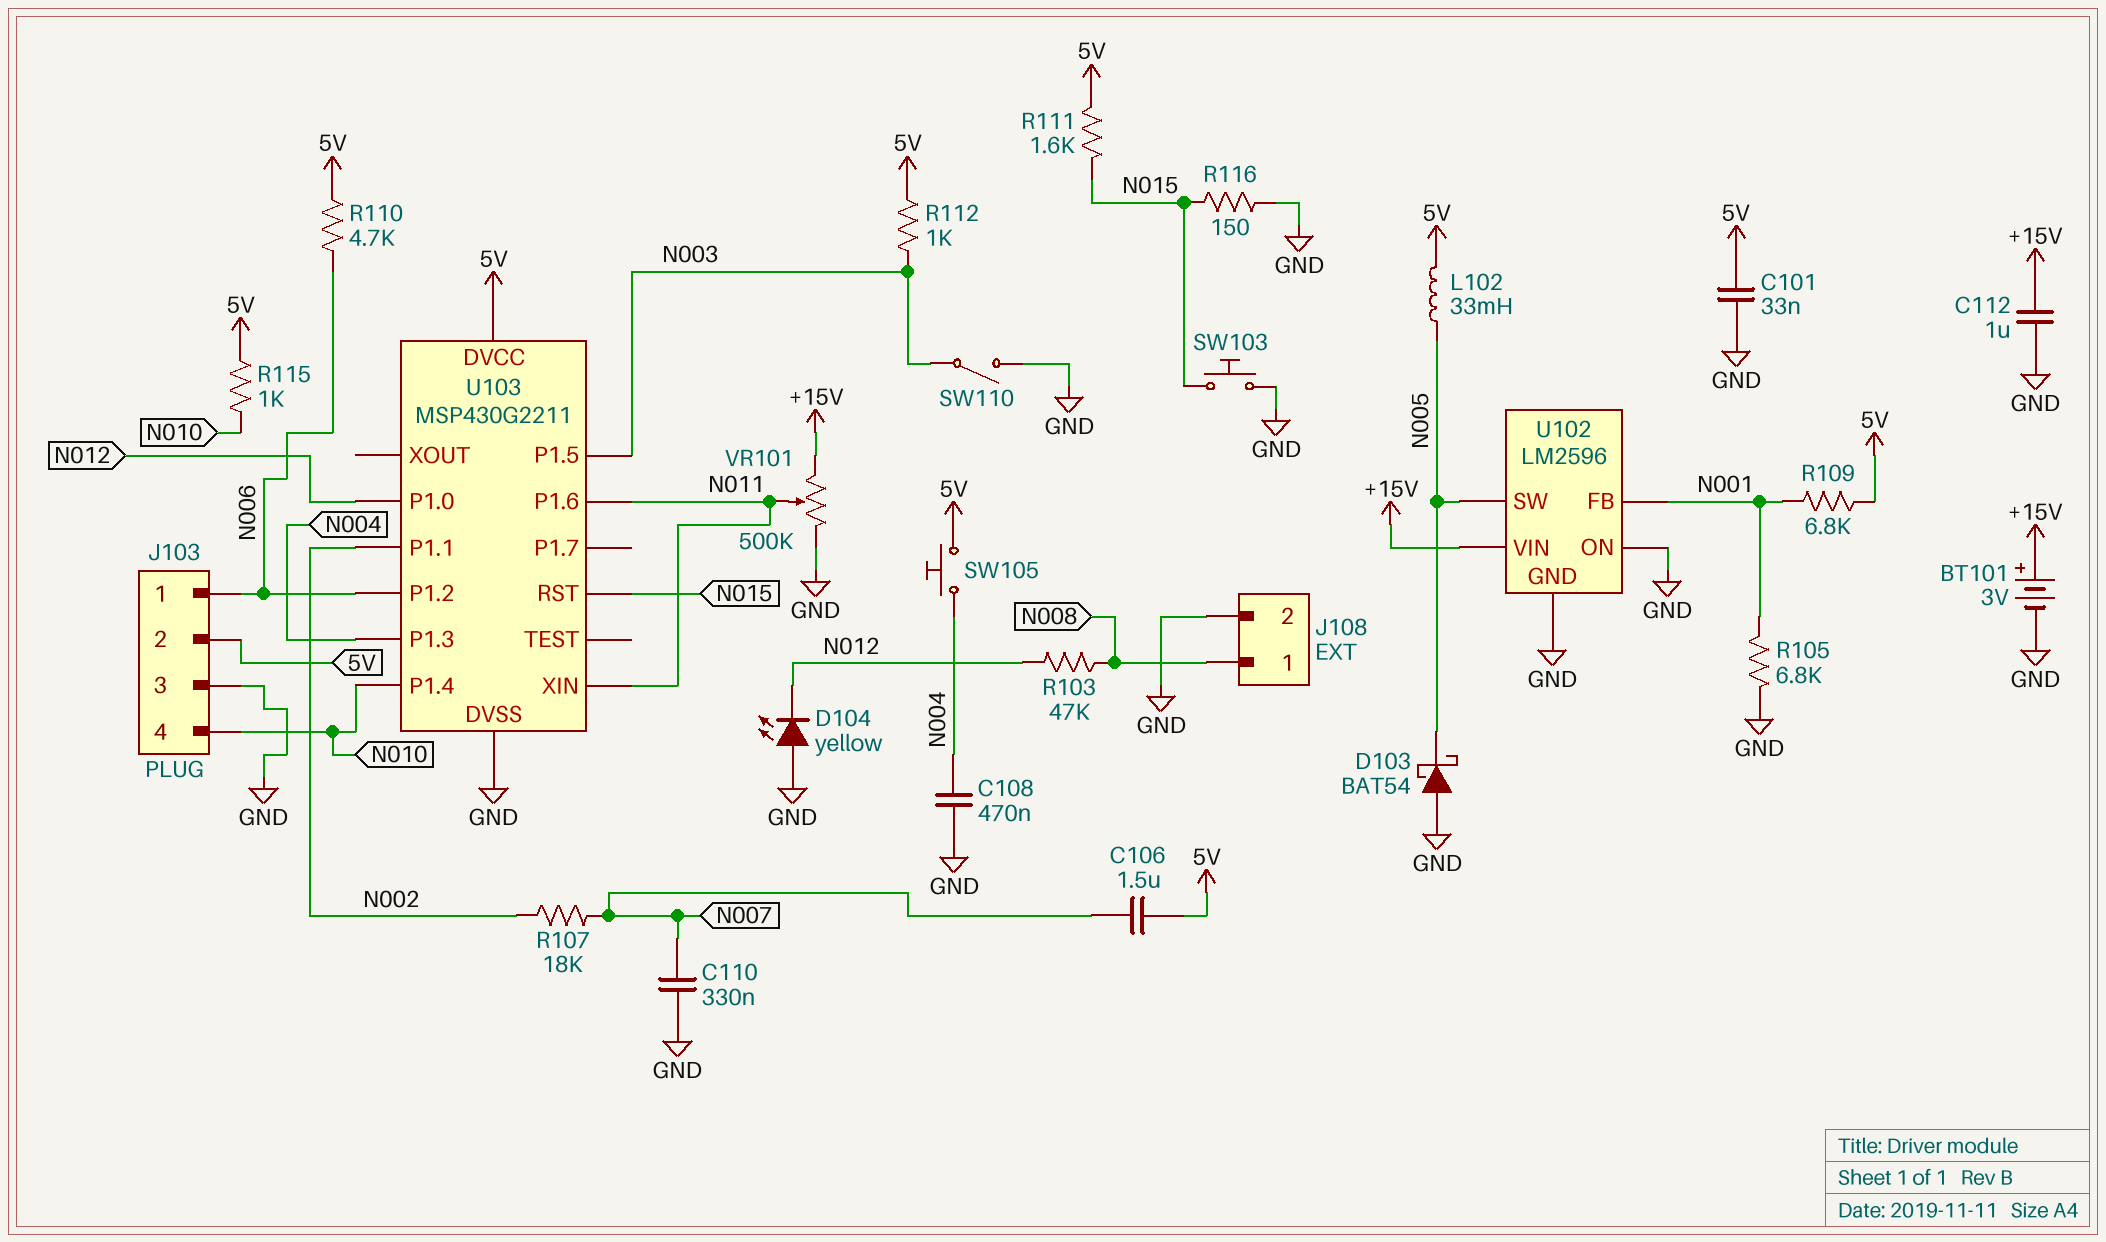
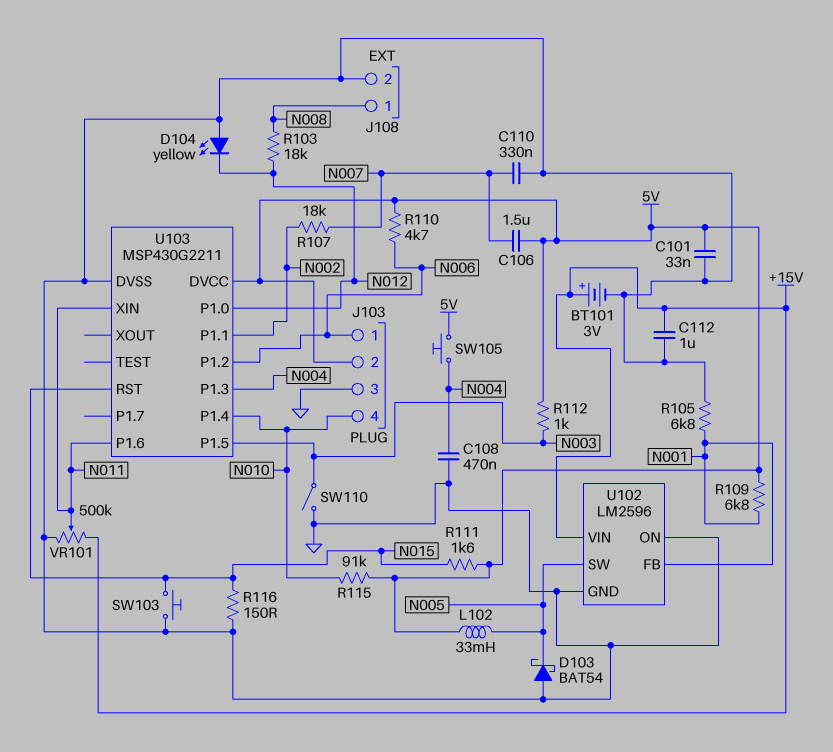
R103: 47k (N008, N012) -> 18k (N008, N012)
R115: 1k (5V, N010) -> 91k (5V, N010)

